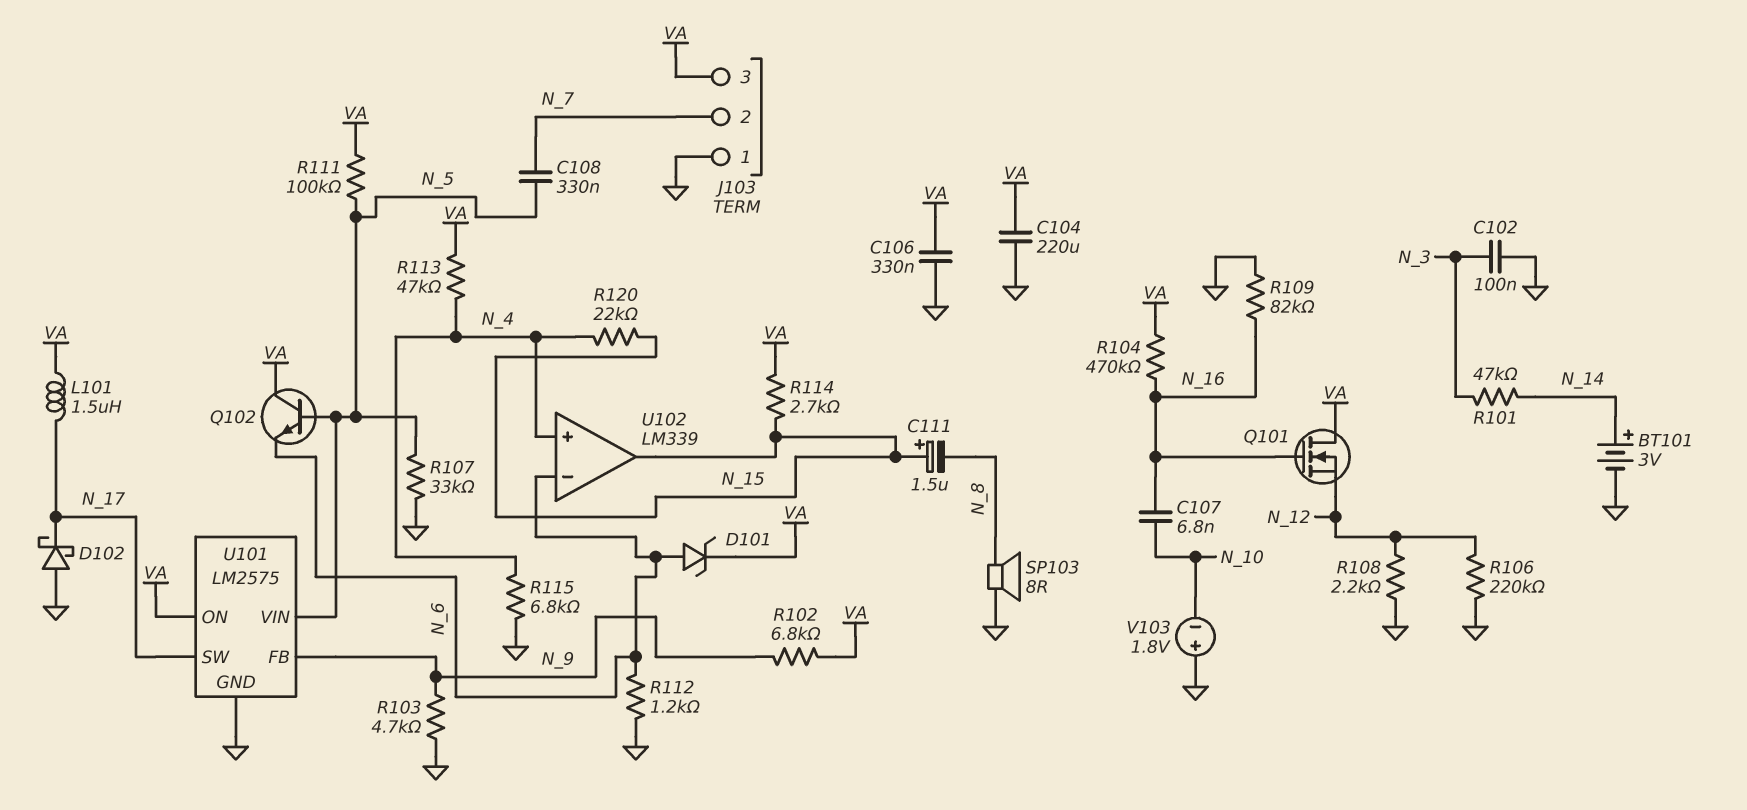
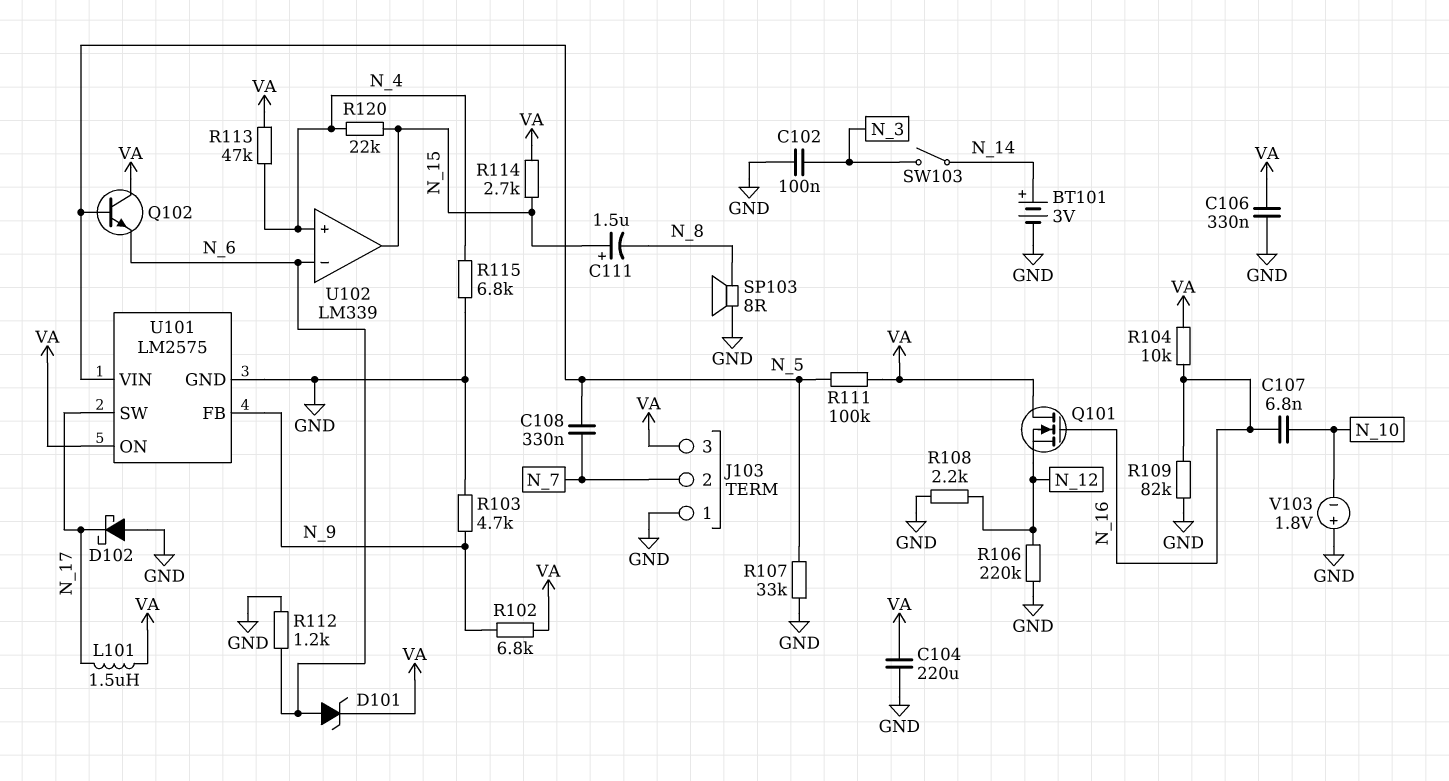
R101: 47k (N_3, N_14) -> none
R104: 470k (N_16, VA) -> 10k (N_16, VA)
SW103: none -> switch (N_3, N_14)

